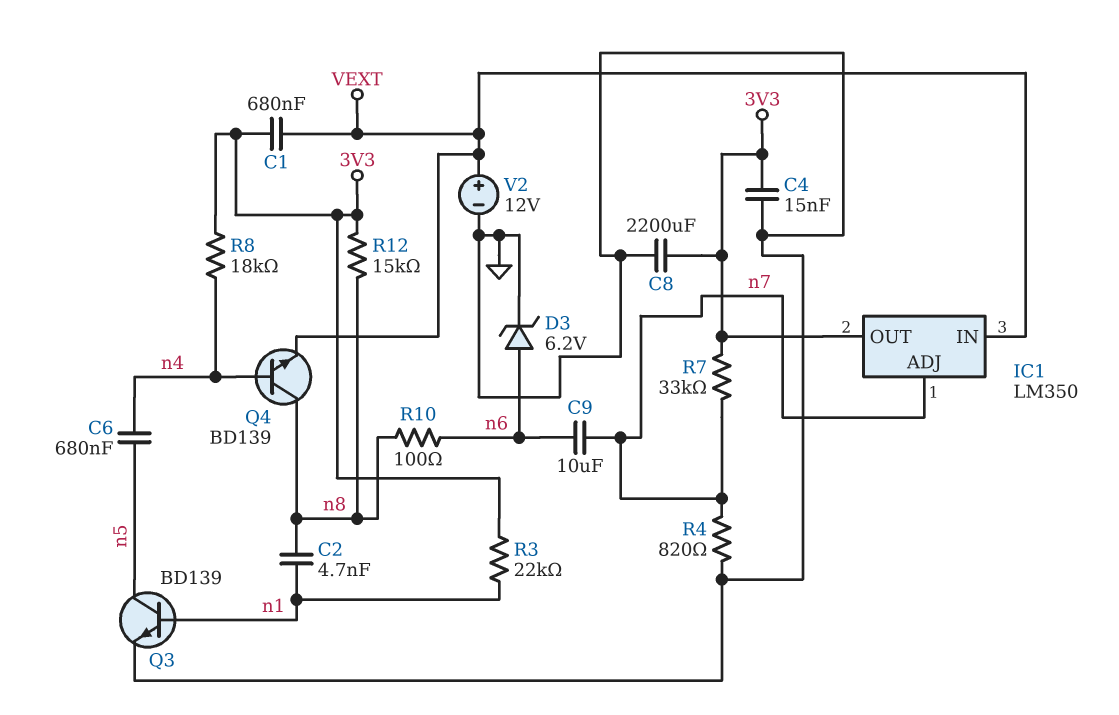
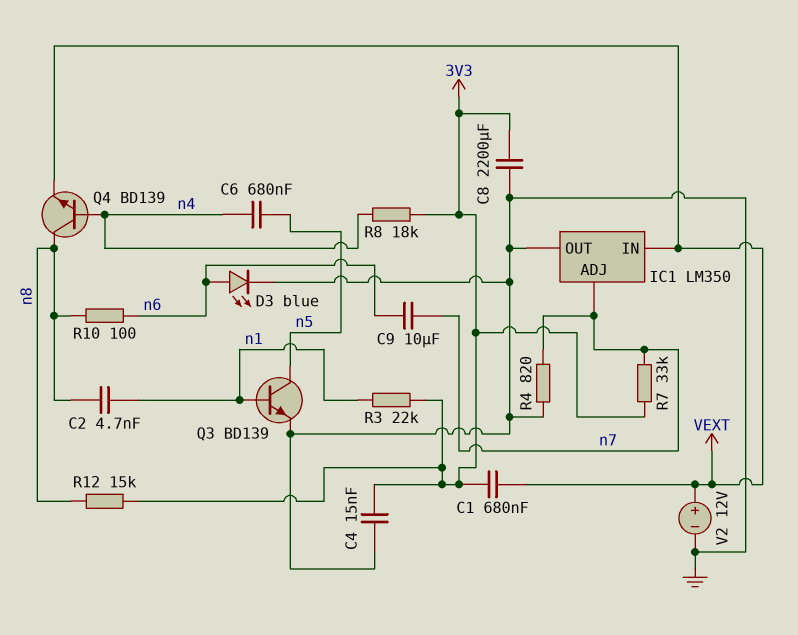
D3: zener 6.2V (A n6, K GND) -> LED blue (A n6, K GND)
IC1 pin OUT: 3V3 -> GND

